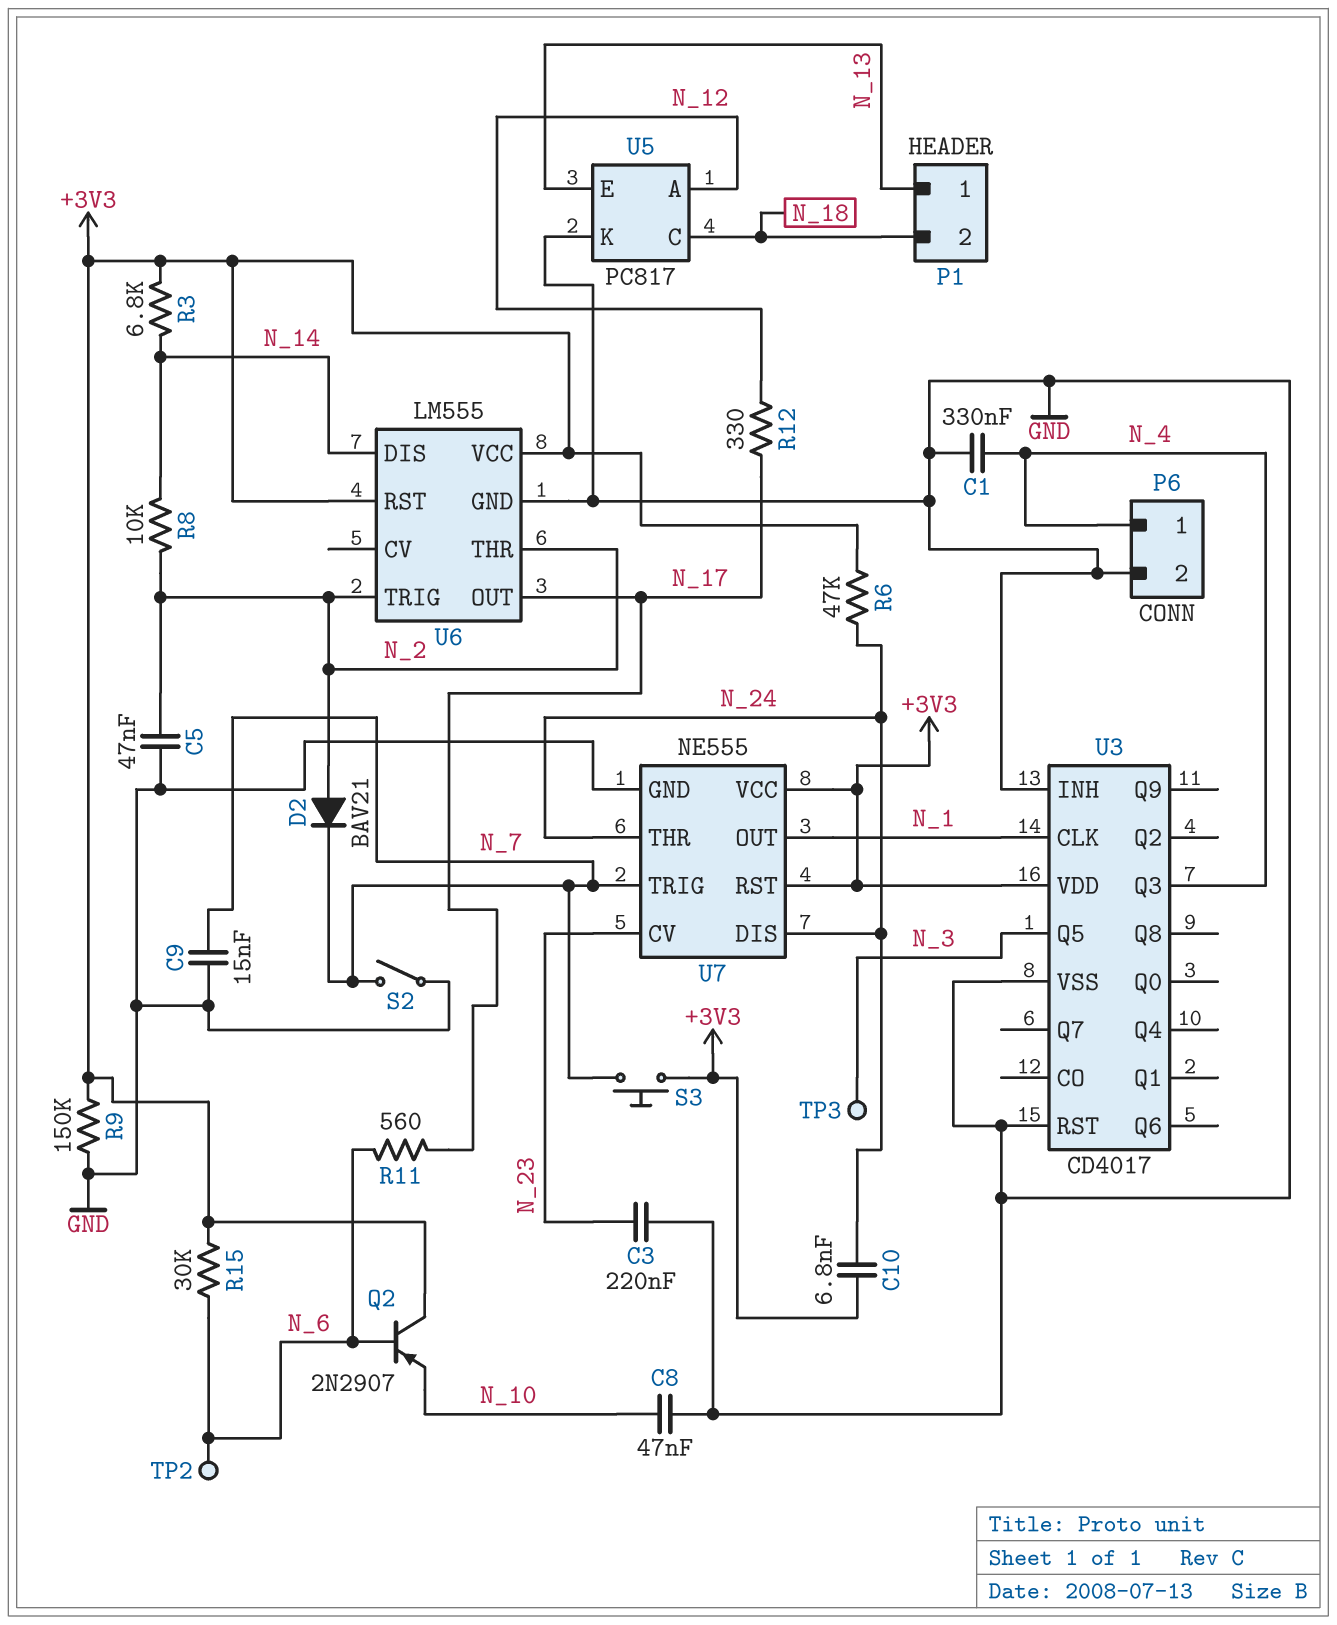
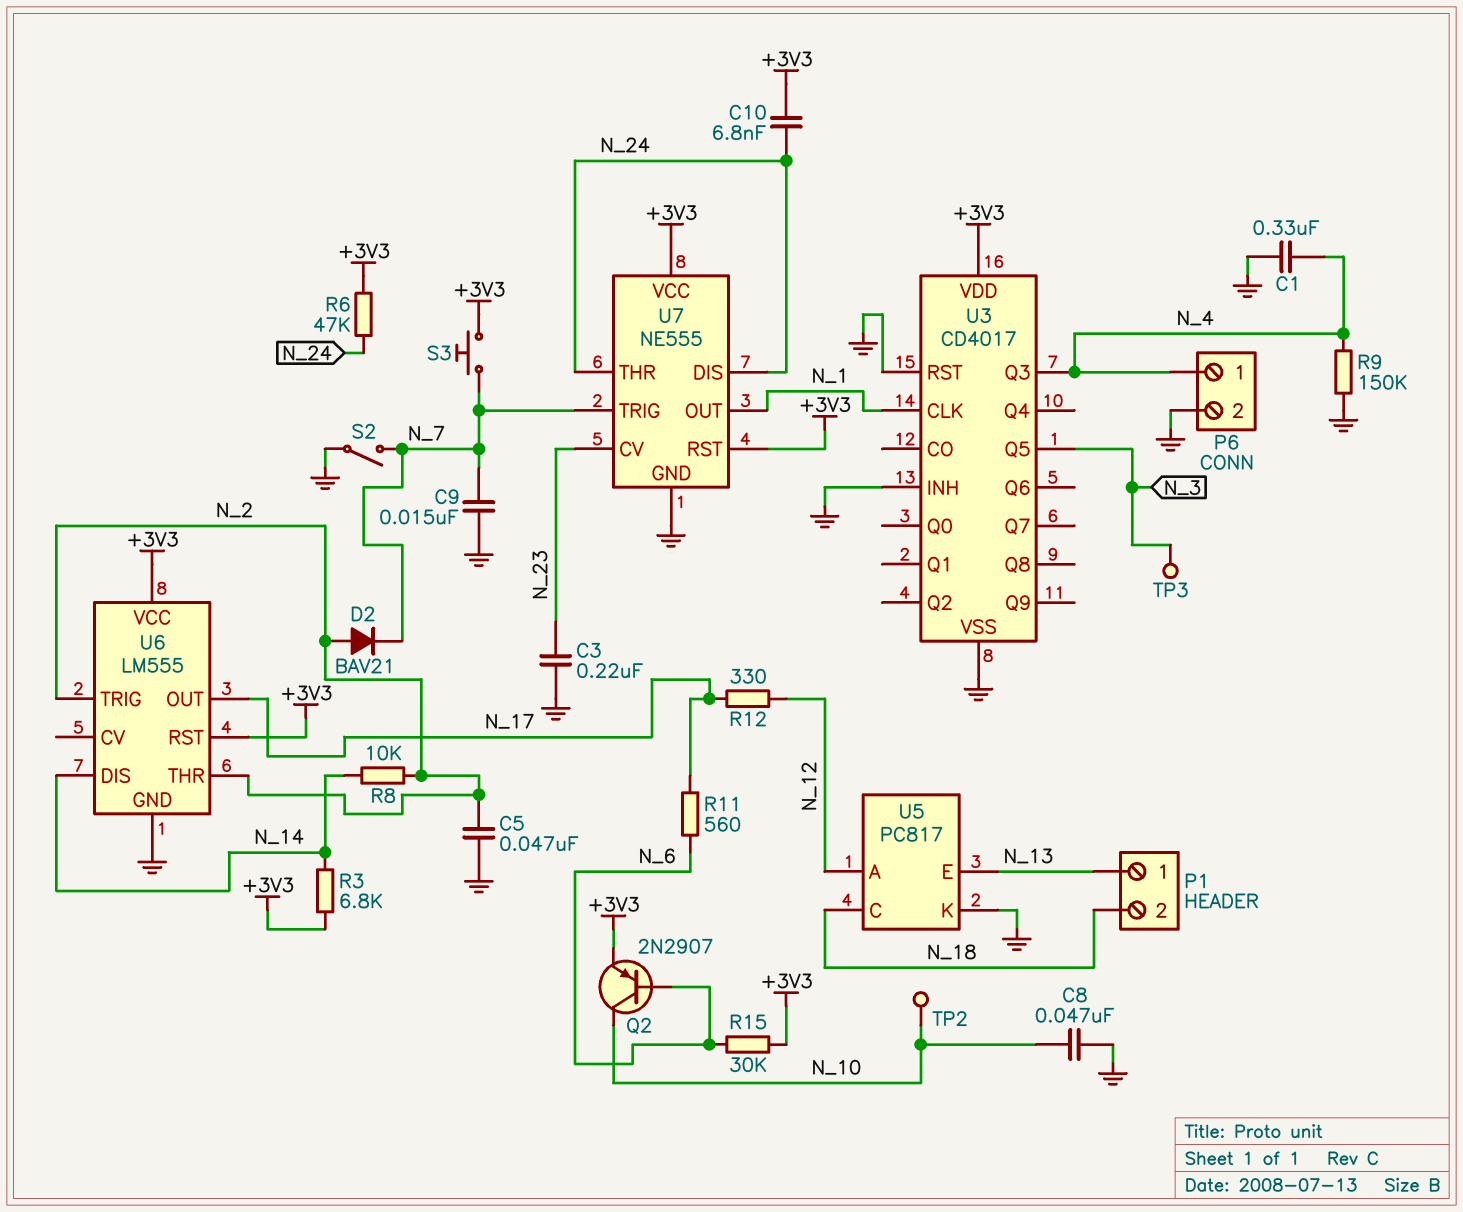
Q2: PNP 2N2907 (B N_6, C +3V3, E N_10) -> PNP 2N2907 (B N_6, C N_10, E +3V3)
R9: 150k (+3V3, GND) -> 150k (GND, N_4)
TP2: test point (N_6) -> test point (N_10)

